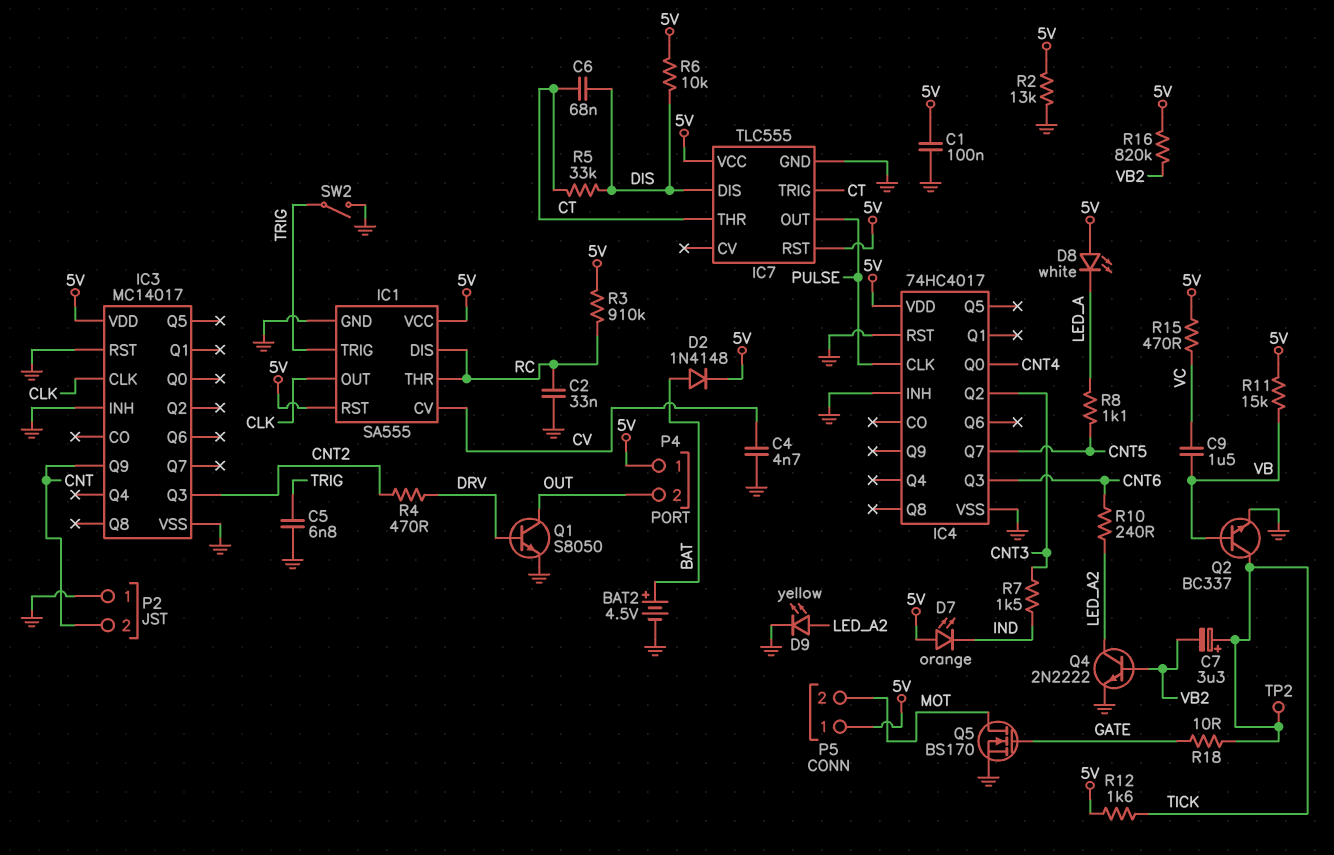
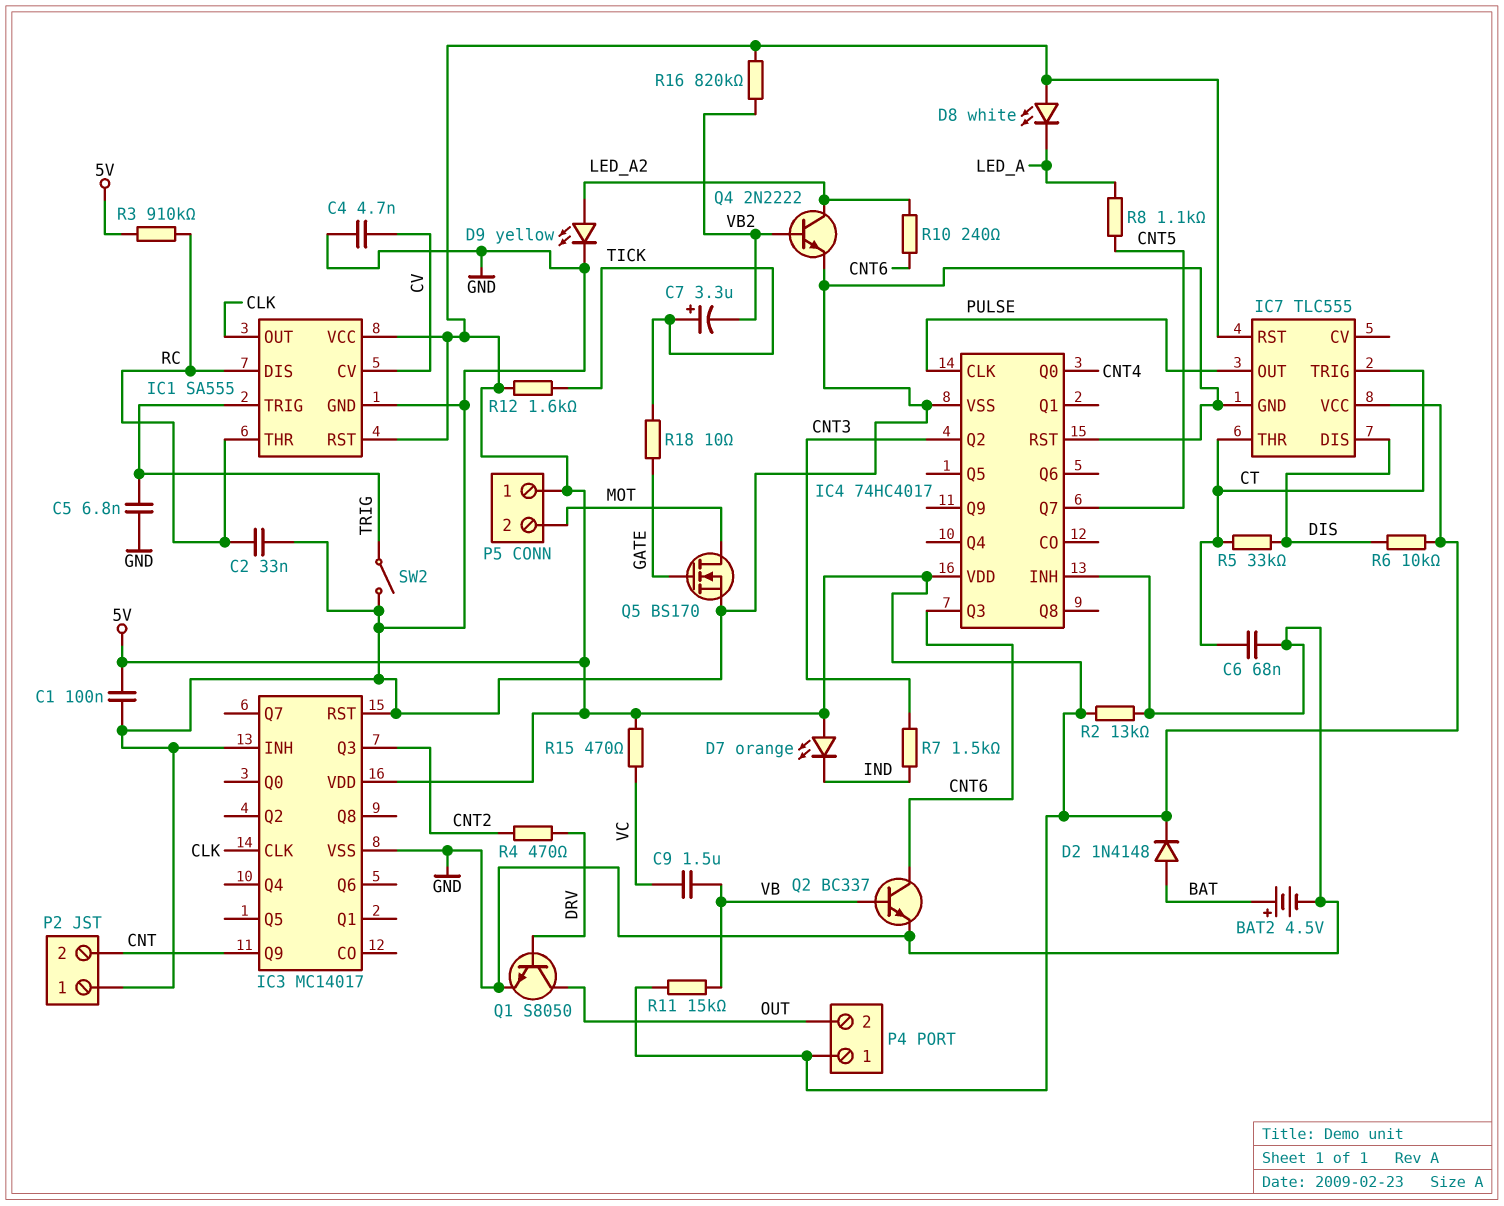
C6: 68nF (CT, DIS) -> 68nF (CT, GND)
Q2: NPN BC337 (B VB, C TICK, E GND) -> NPN BC337 (B VB, C CNT6, E GND)
TP2: test point (TICK) -> none

